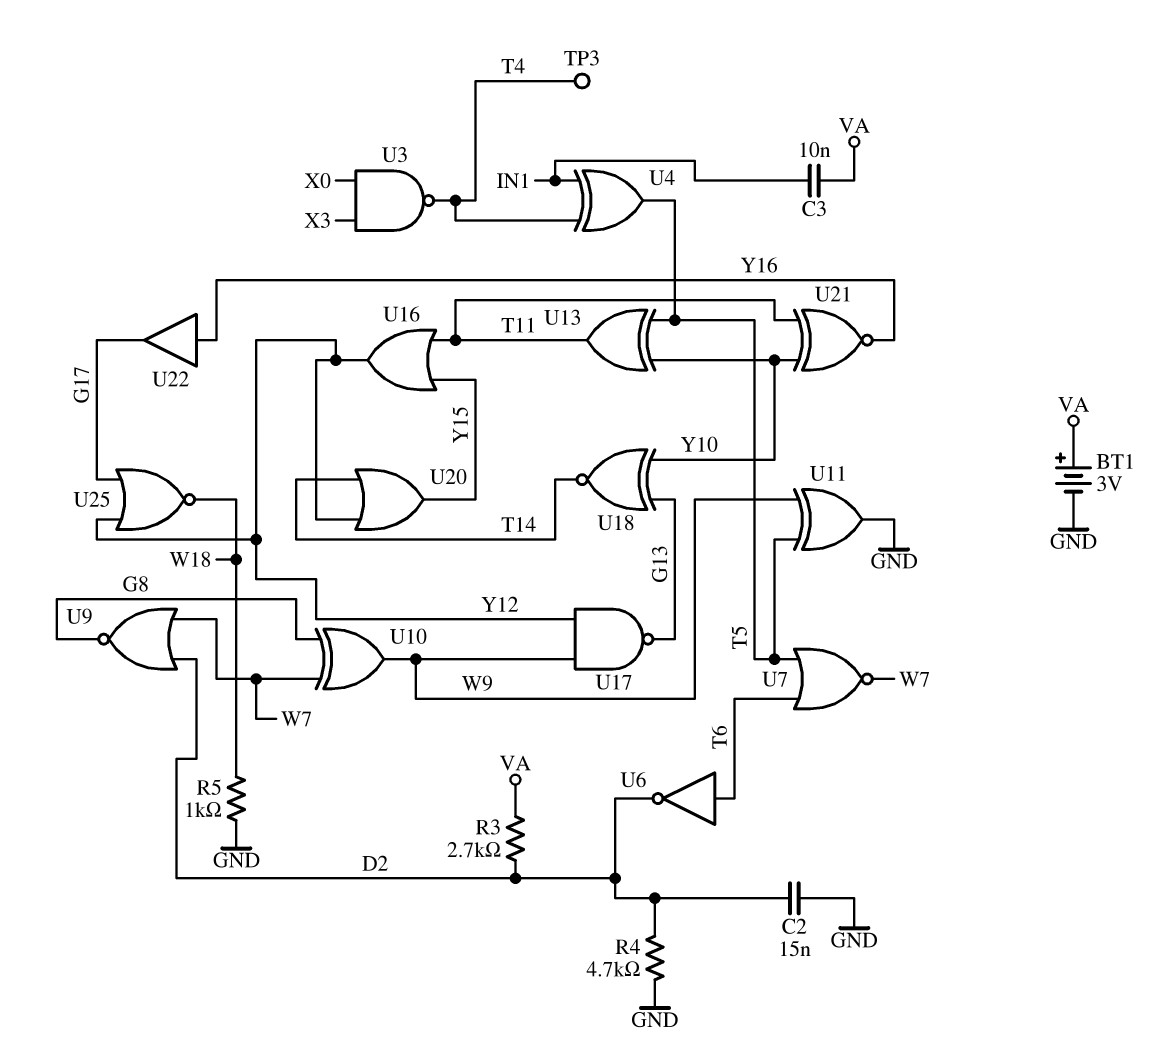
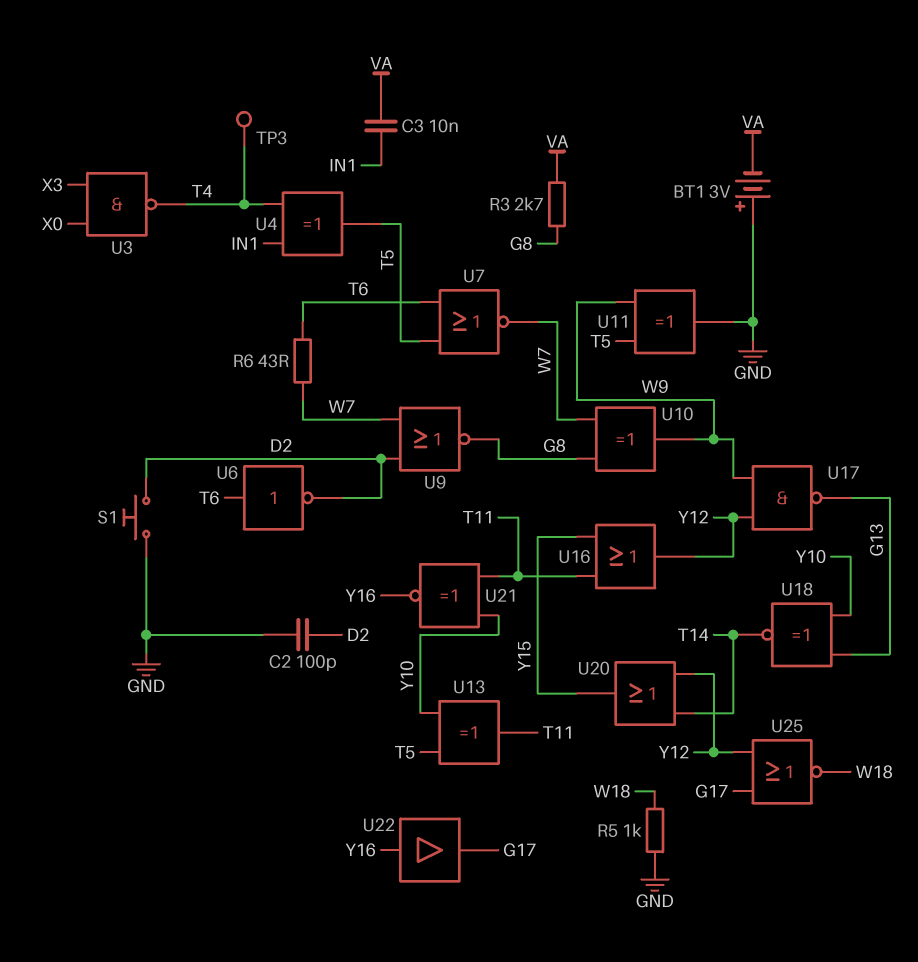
BT1: 3V (plus VA, minus GND) -> 3V (plus GND, minus VA)
C2: 15nF (D2, GND) -> 100pF (D2, GND)
R3: 2.7k (D2, VA) -> 2.7k (G8, VA)
R4: 4.7k (D2, GND) -> none
R6: none -> 43 (T6, W7)
S1: none -> button (D2, GND)

